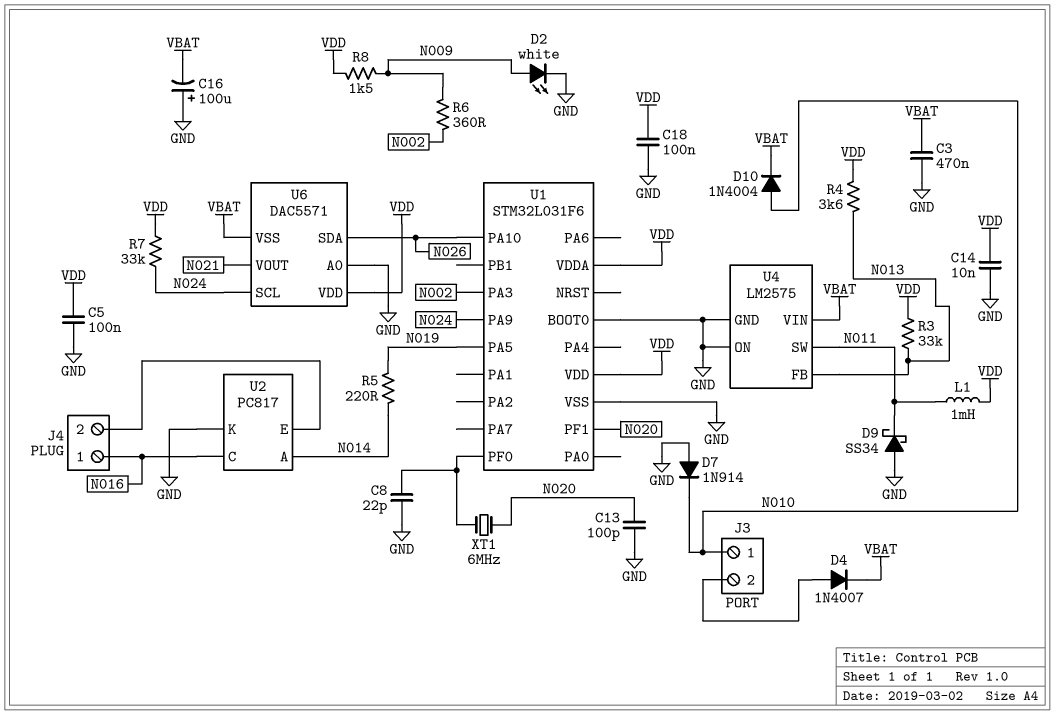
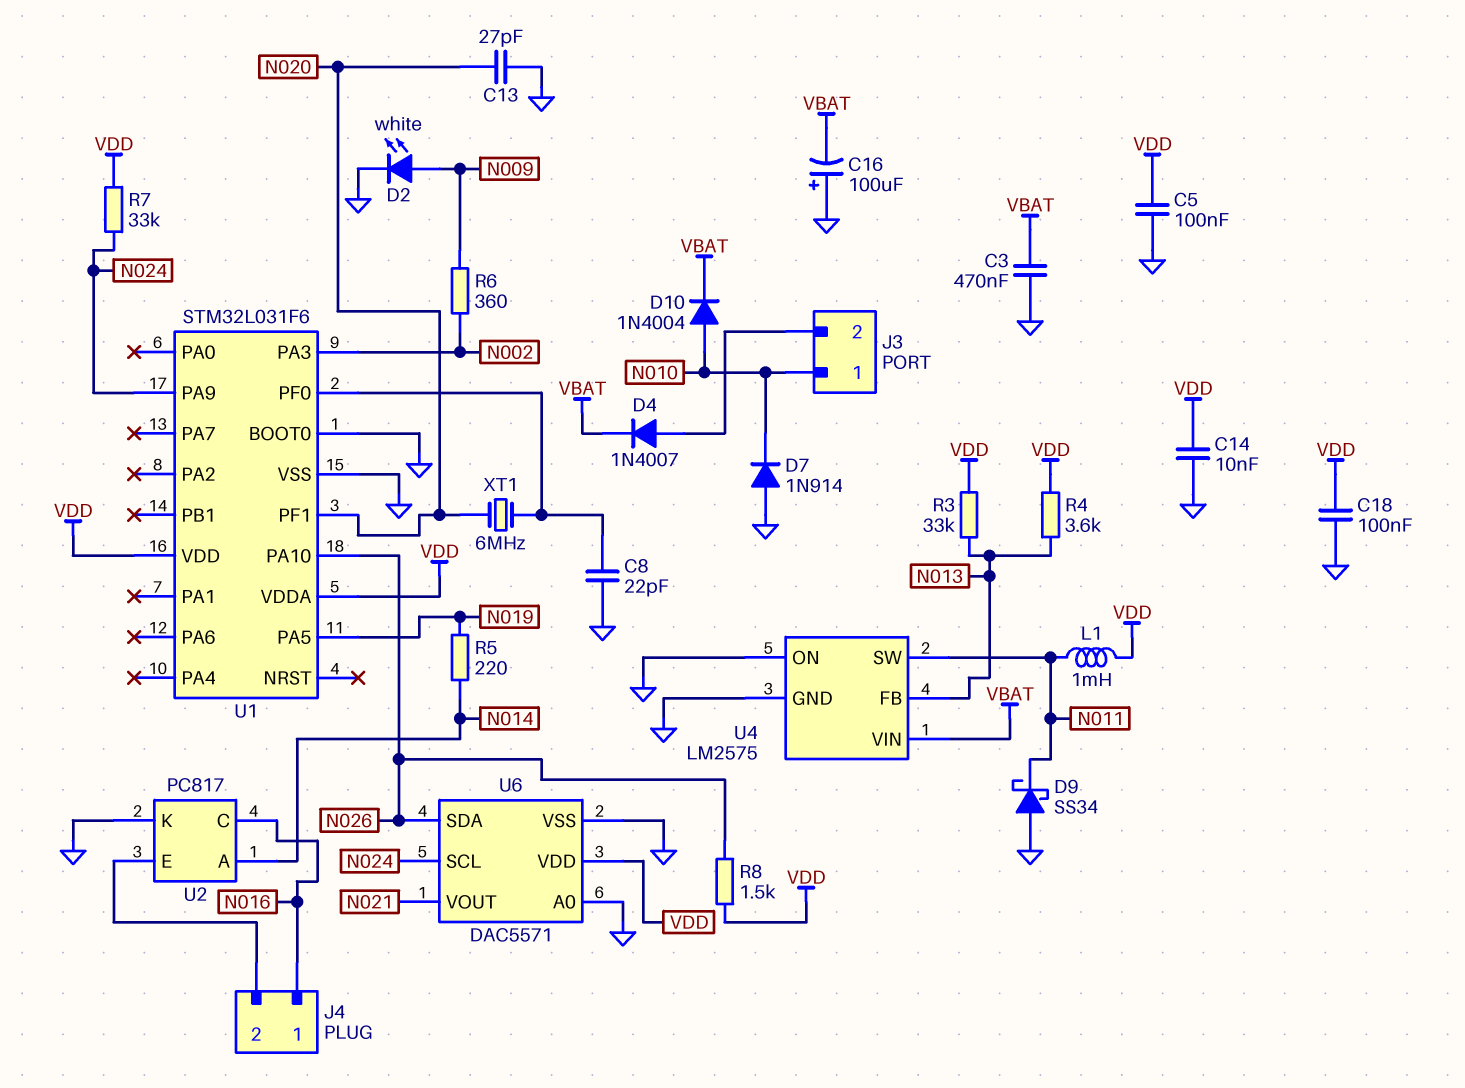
C13: 100pF (GND, N020) -> 27pF (GND, N020)
R8: 1.5k (N009, VDD) -> 1.5k (N026, VDD)
U6 pin VSS: VBAT -> GND

